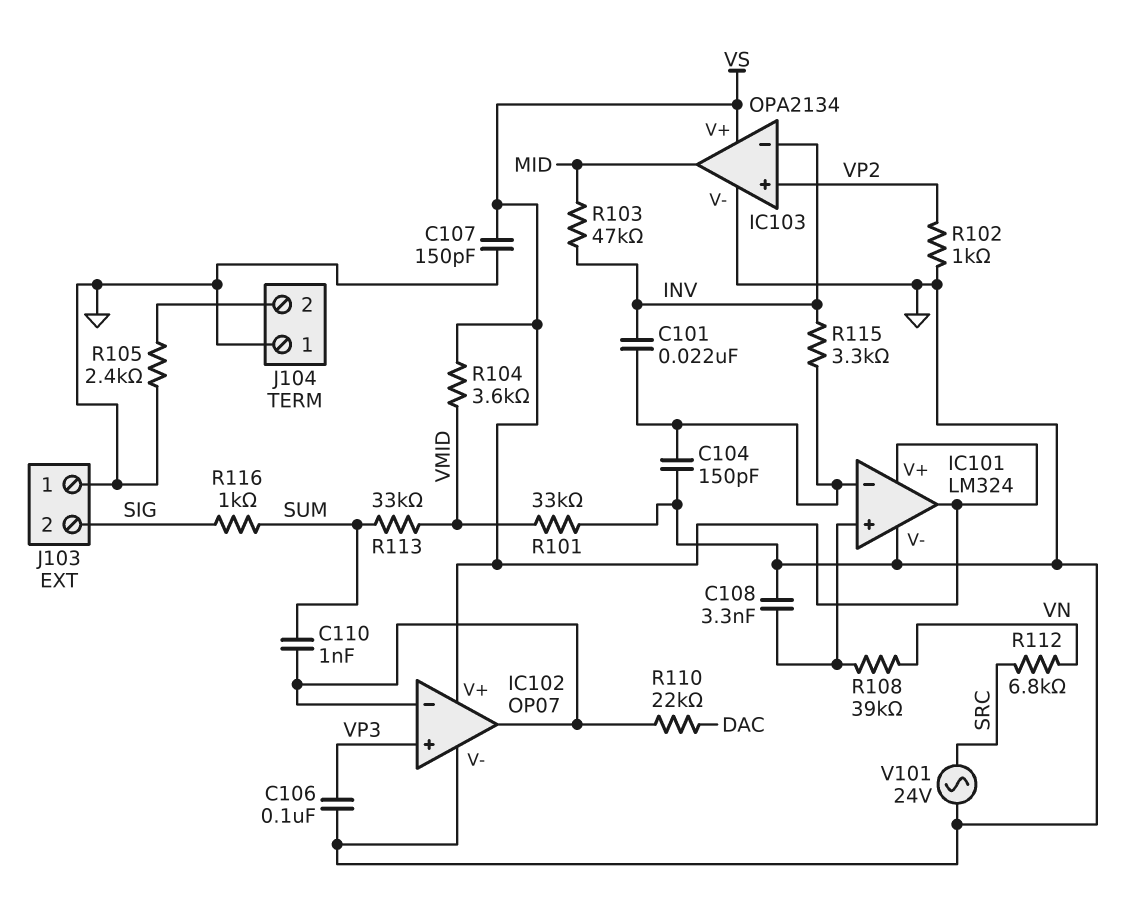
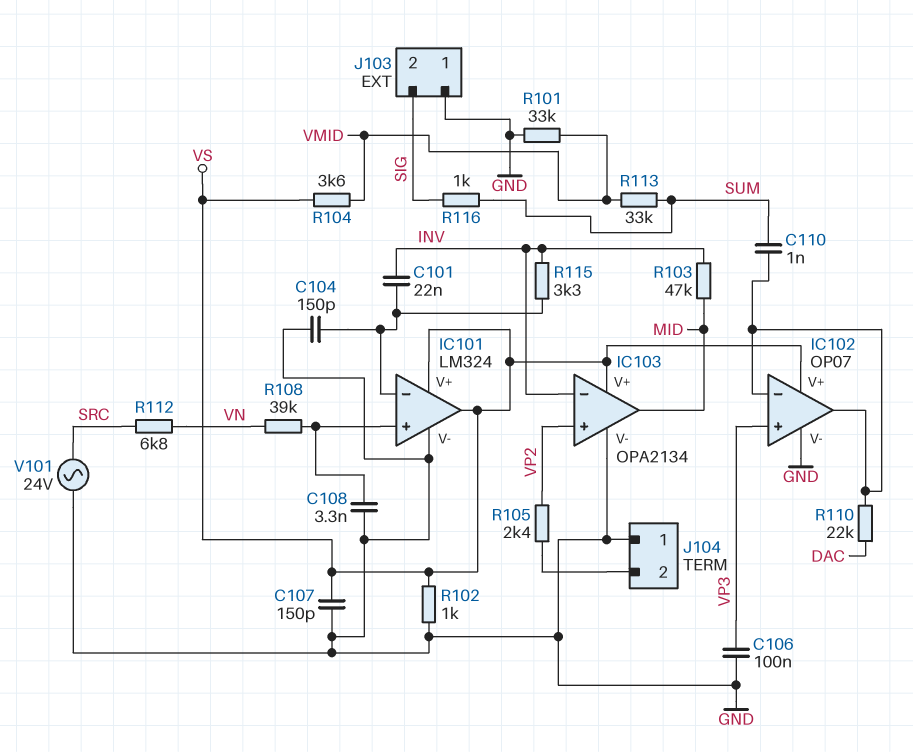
R102: 1k (GND, VP2) -> 1k (GND, VS)
R105: 2.4k (GND, J104/2) -> 2.4k (J104/2, VP2)

